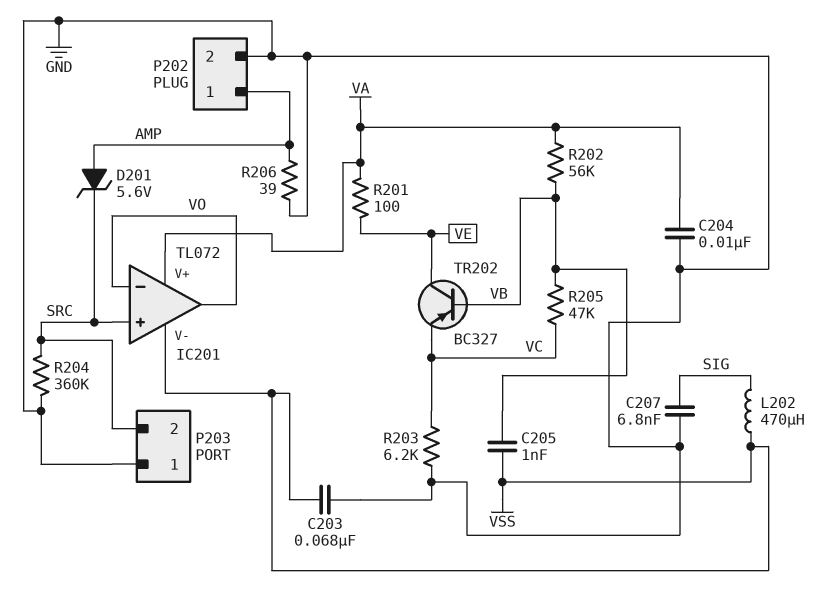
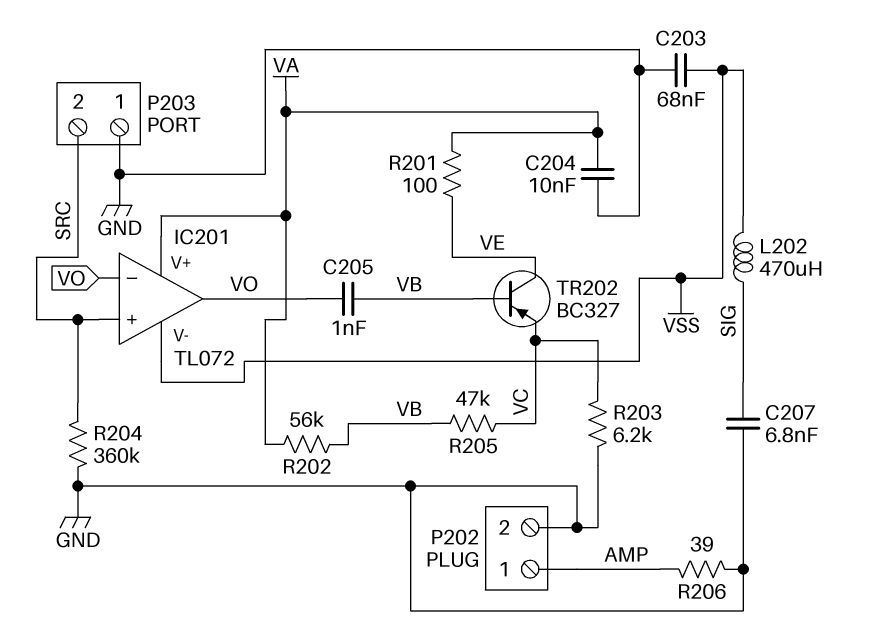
C205: 1nF (VB, VSS) -> 1nF (VB, VO)
D201: zener 5.6V (A AMP, K SRC) -> none

